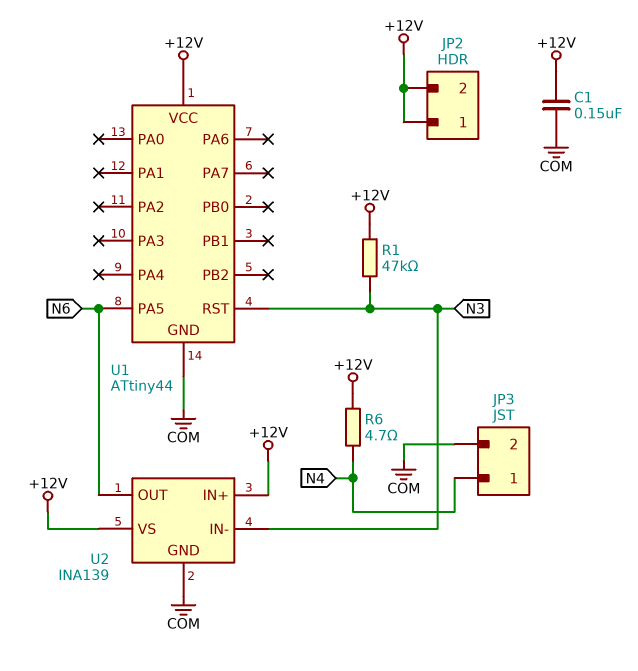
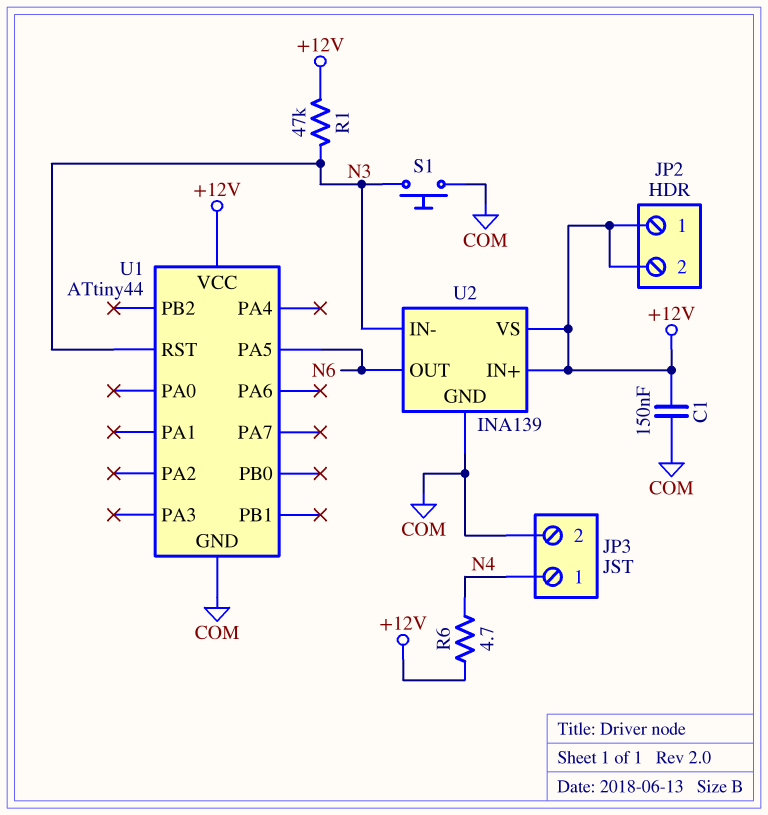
S1: none -> button (COM, N3)

